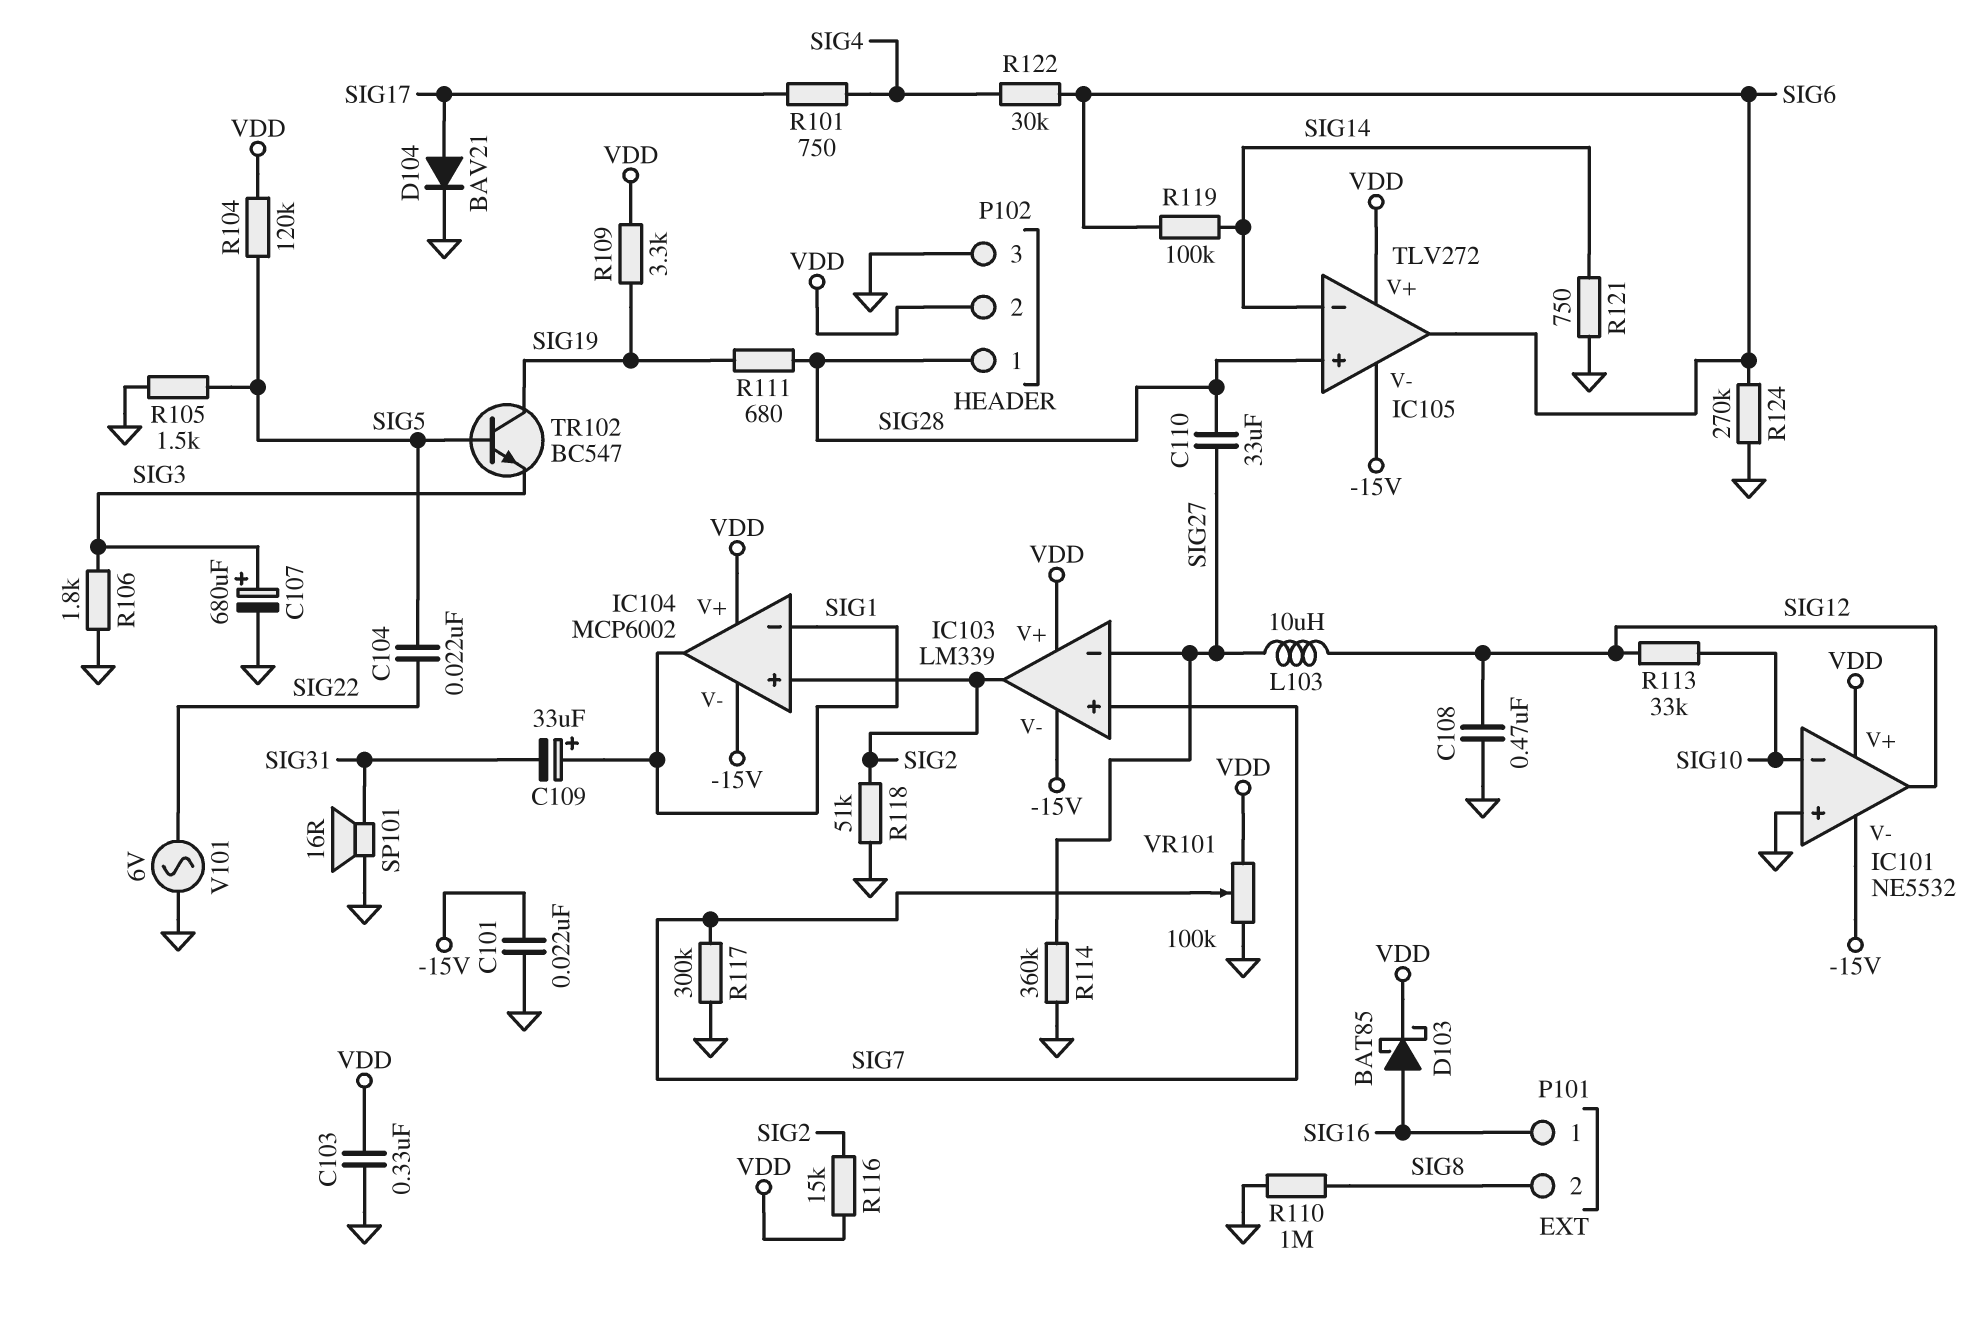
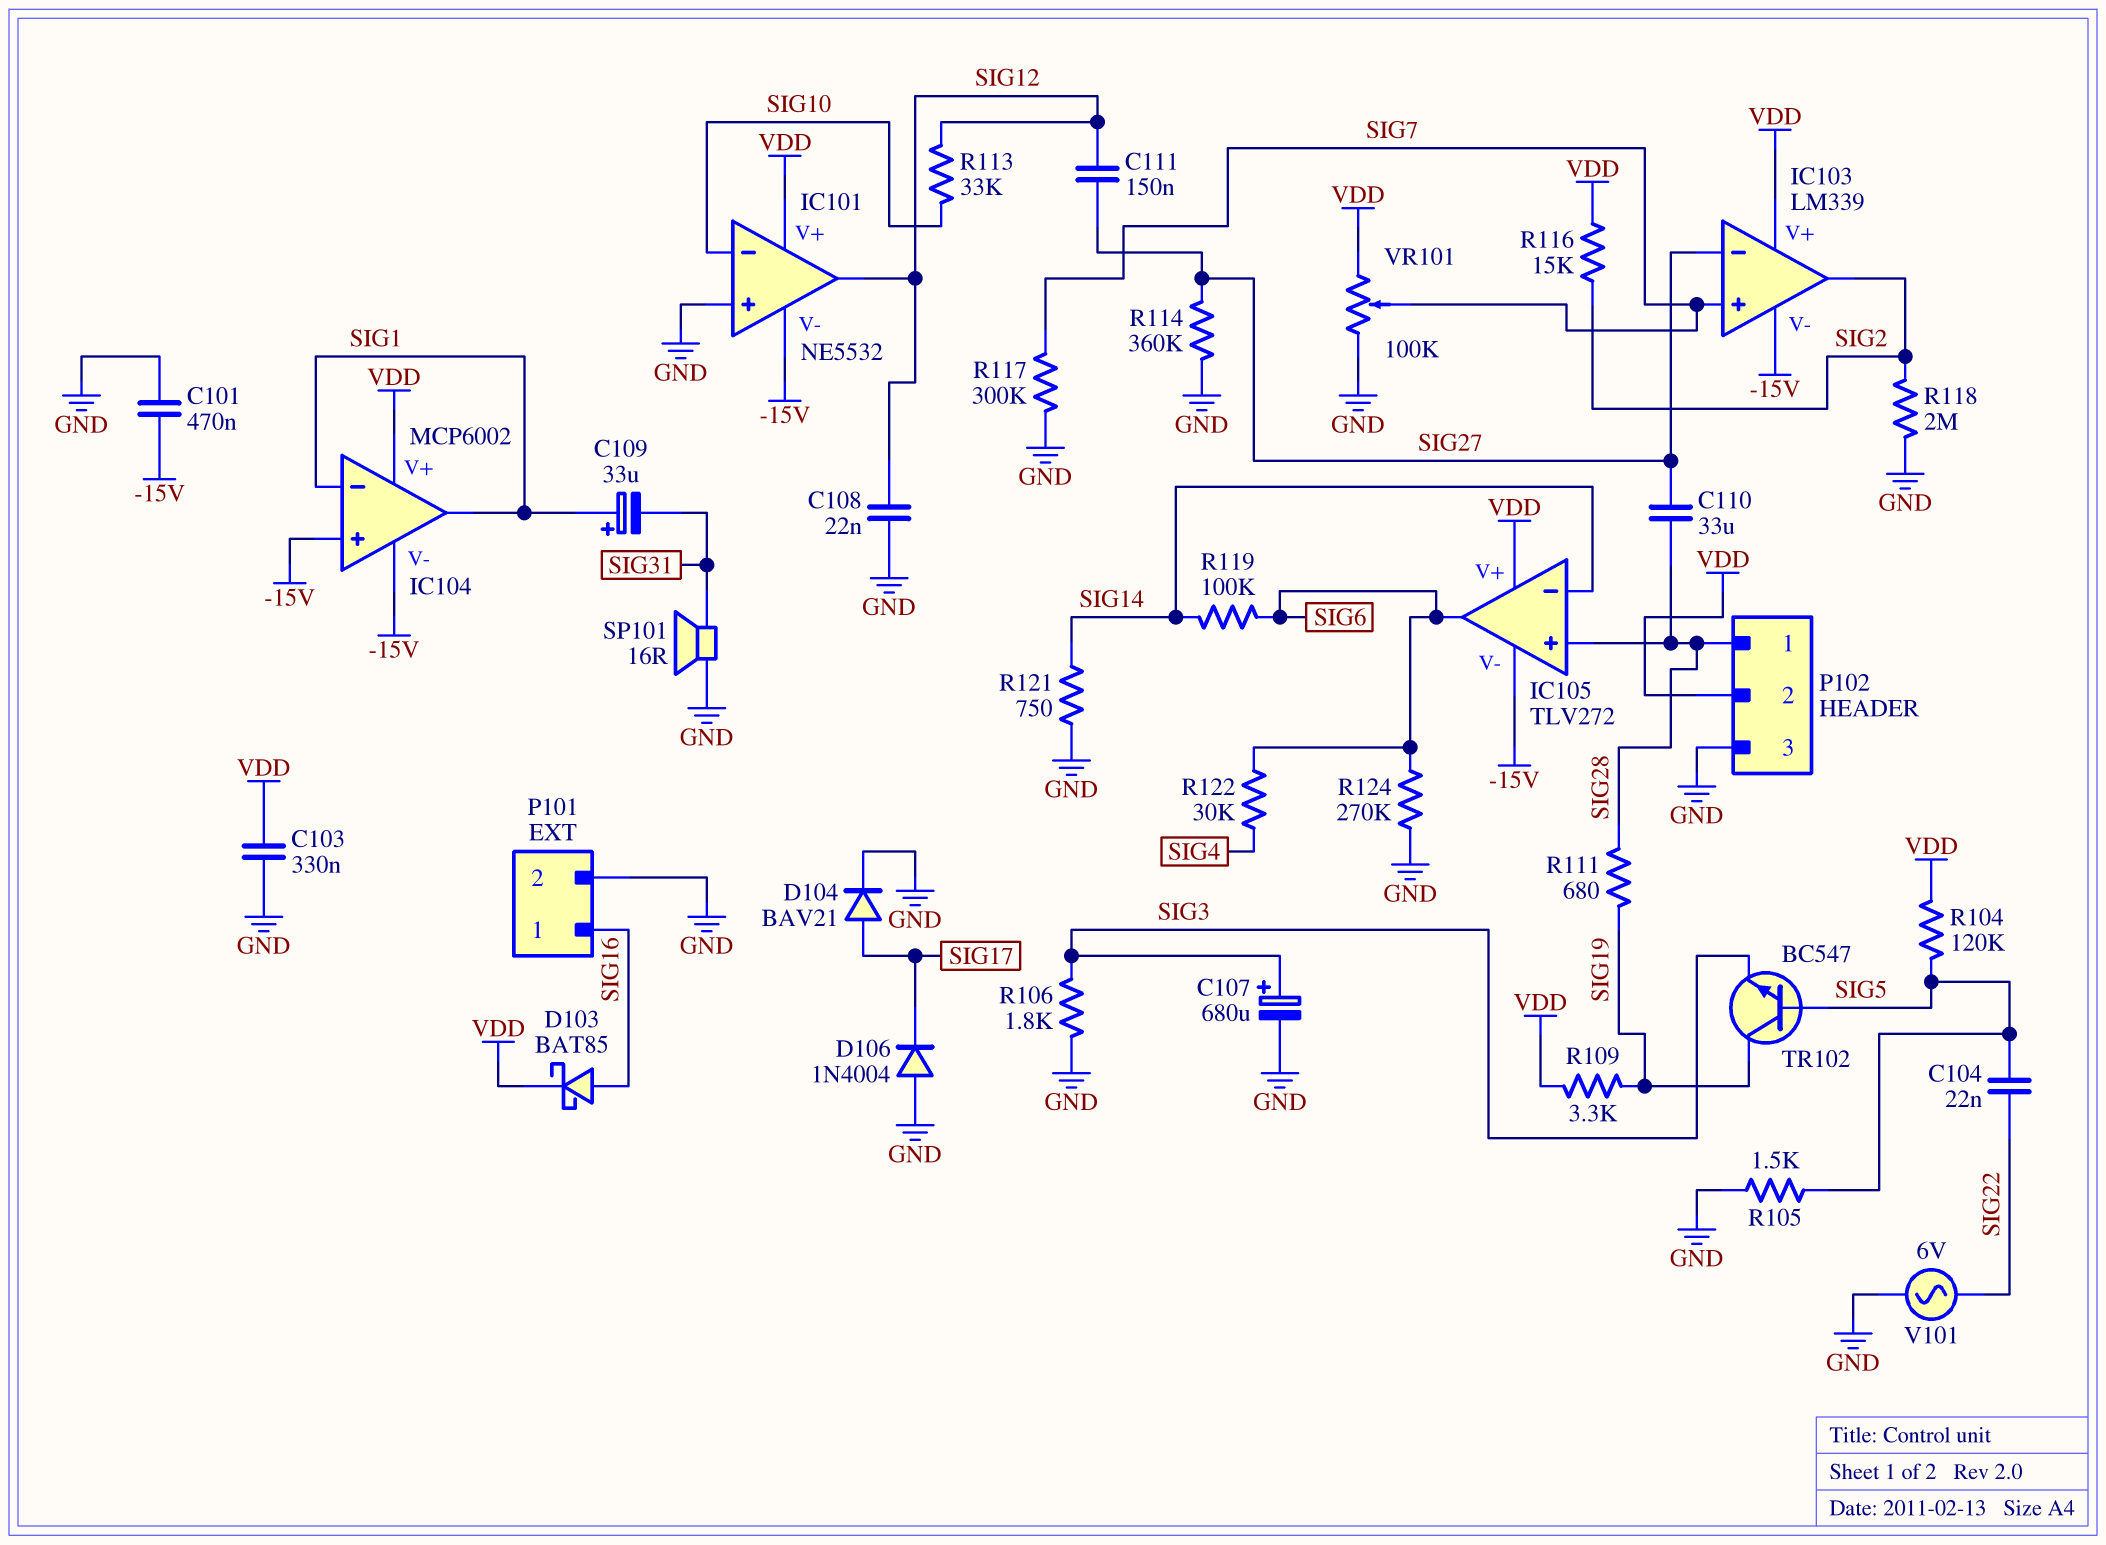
C101: 22nF (-15V, GND) -> 470nF (-15V, GND)
C108: 470nF (GND, SIG12) -> 22nF (GND, SIG12)
C111: none -> 150nF (SIG12, SIG27)
D106: none -> diode 1N4004 (A GND, K SIG17)
IC104 pin in+: SIG2 -> -15V
L103: 10uH (SIG12, SIG27) -> none
P101 pin 2: SIG8 -> GND
R101: 750 (SIG4, SIG17) -> none
R110: 1M (GND, SIG8) -> none
R118: 51k (GND, SIG2) -> 2M (GND, SIG2)

